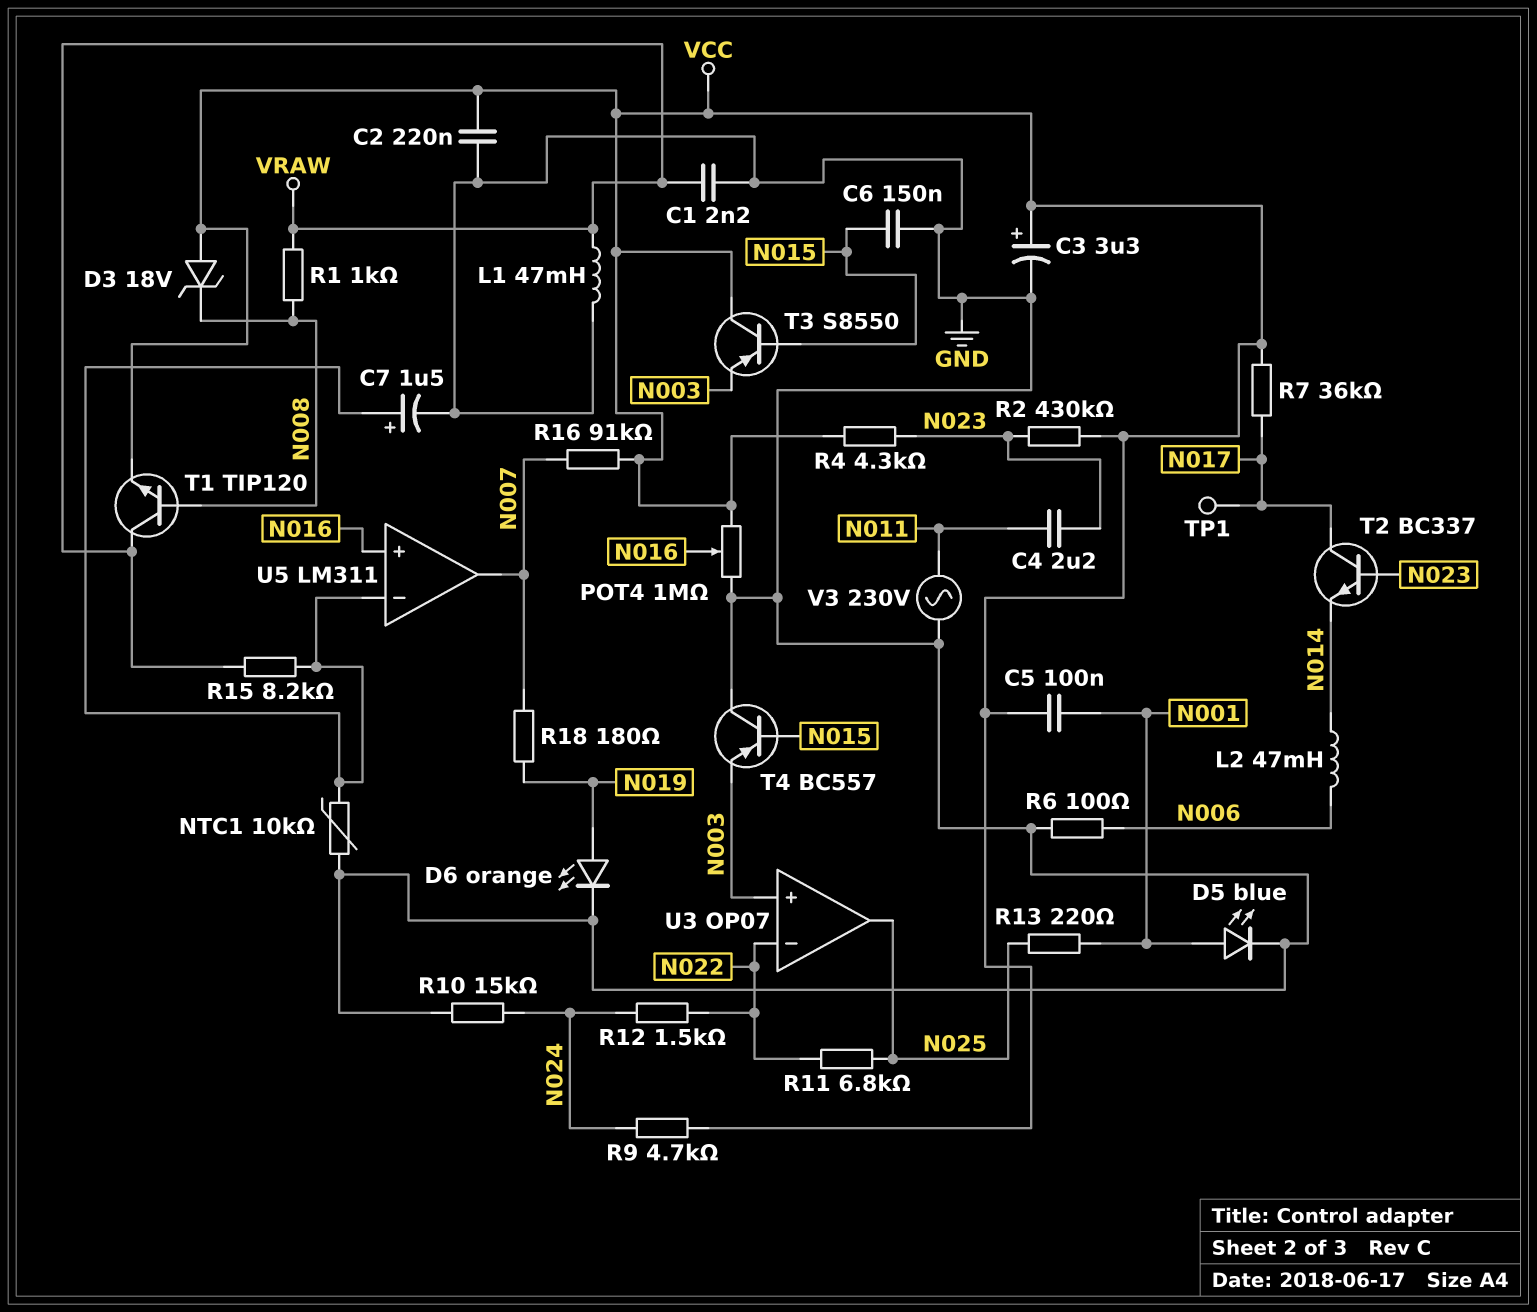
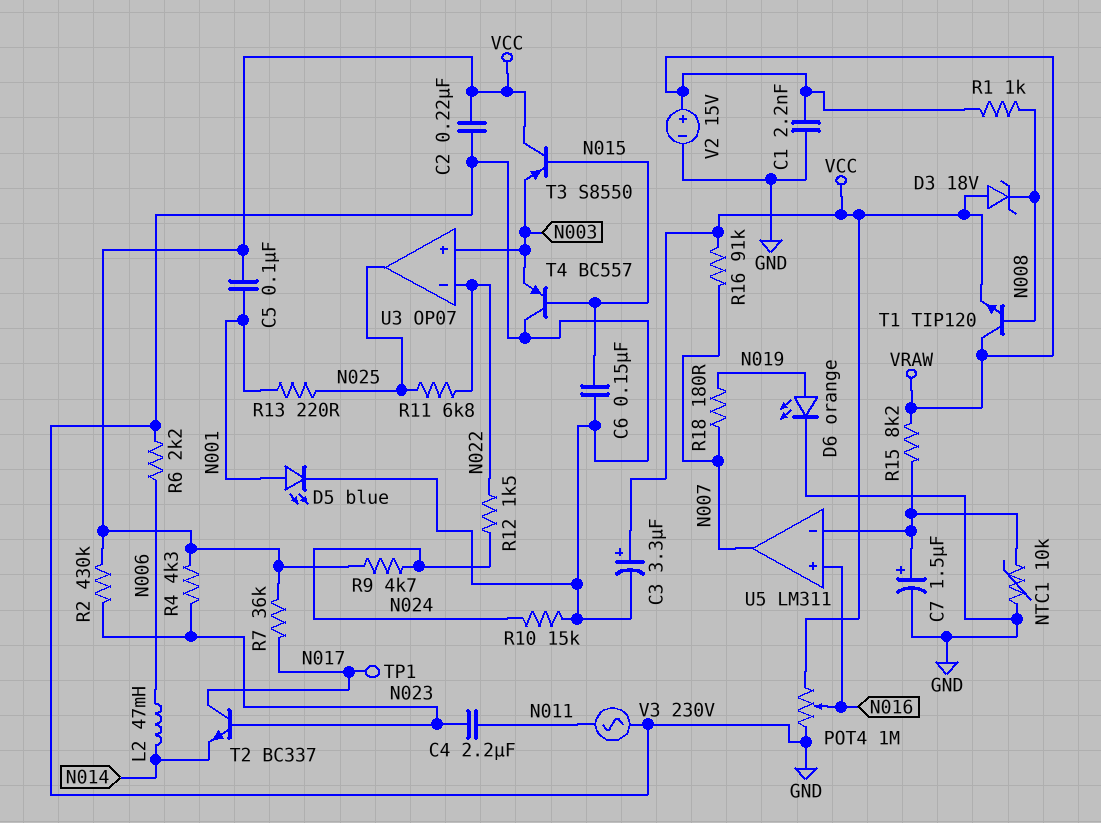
L1: 47mH (GND, VRAW) -> none
R6: 100 (GND, N006) -> 2.2k (GND, N006)
V2: none -> 15V (plus VRAW, minus GND)

